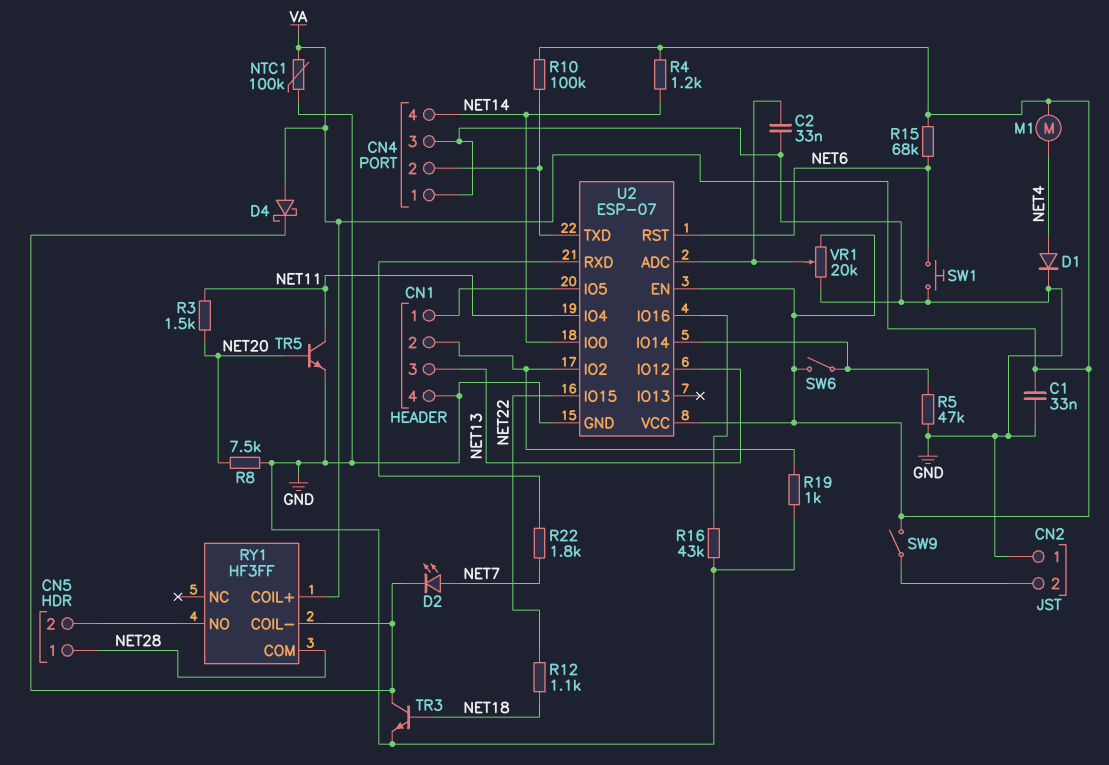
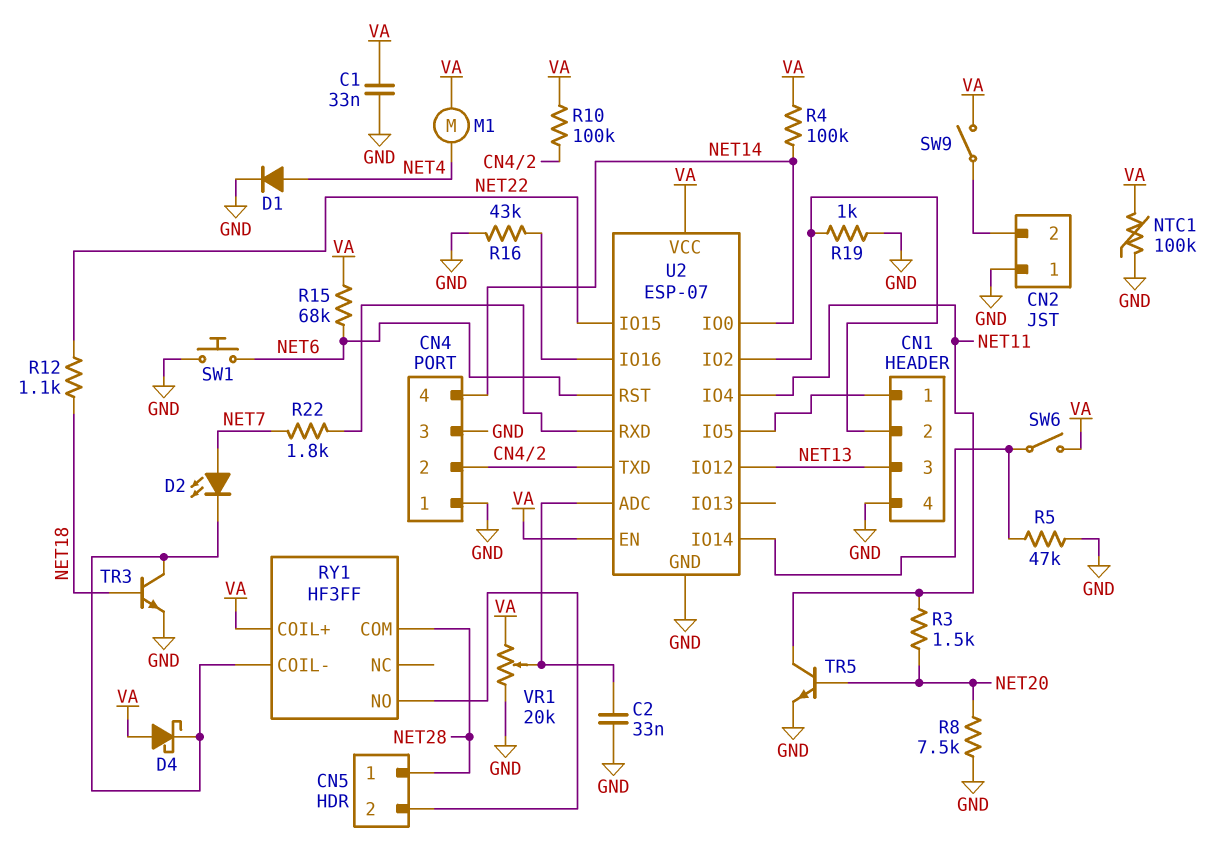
R4: 1.2k (NET14, VA) -> 100k (NET14, VA)

